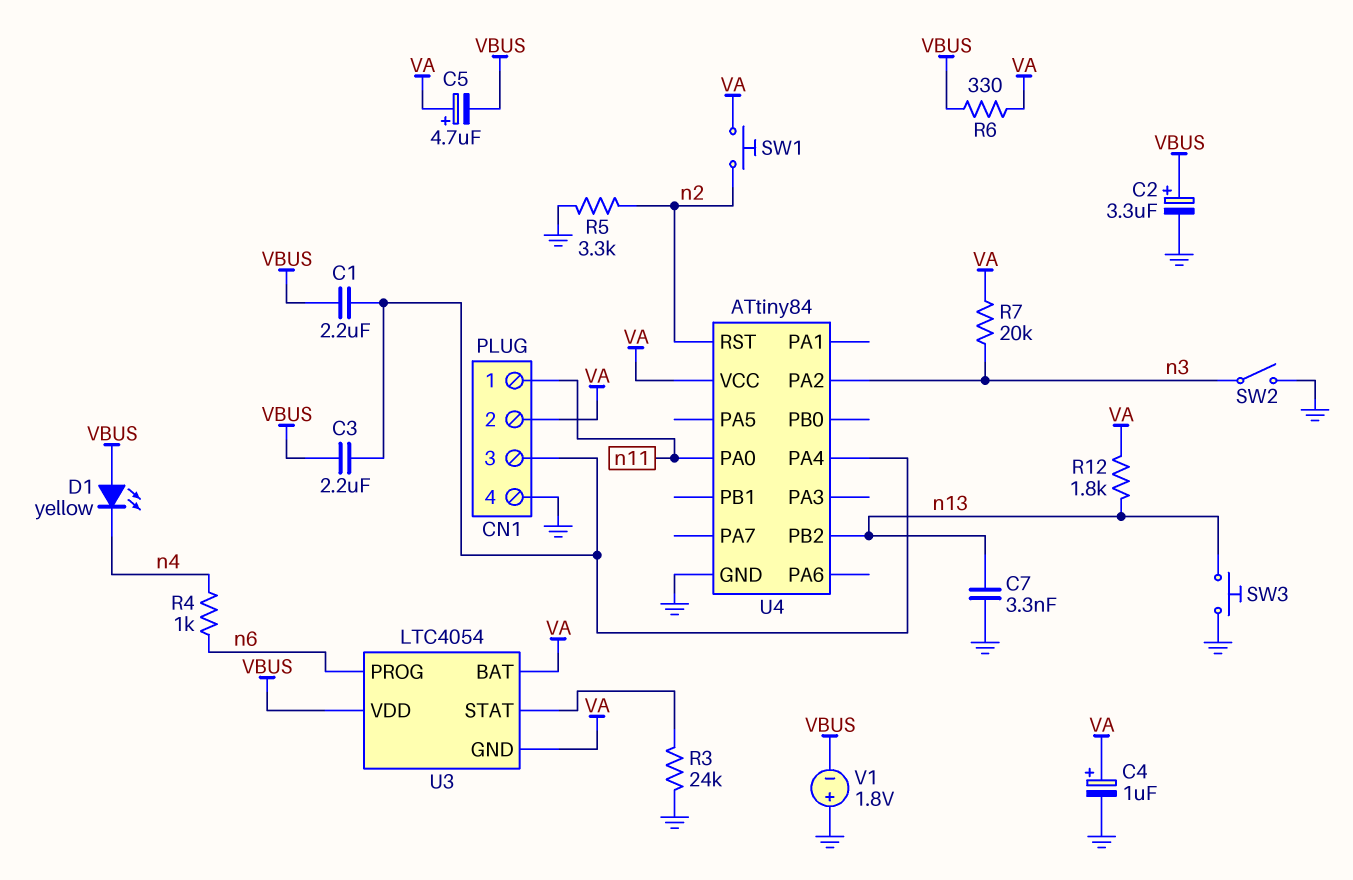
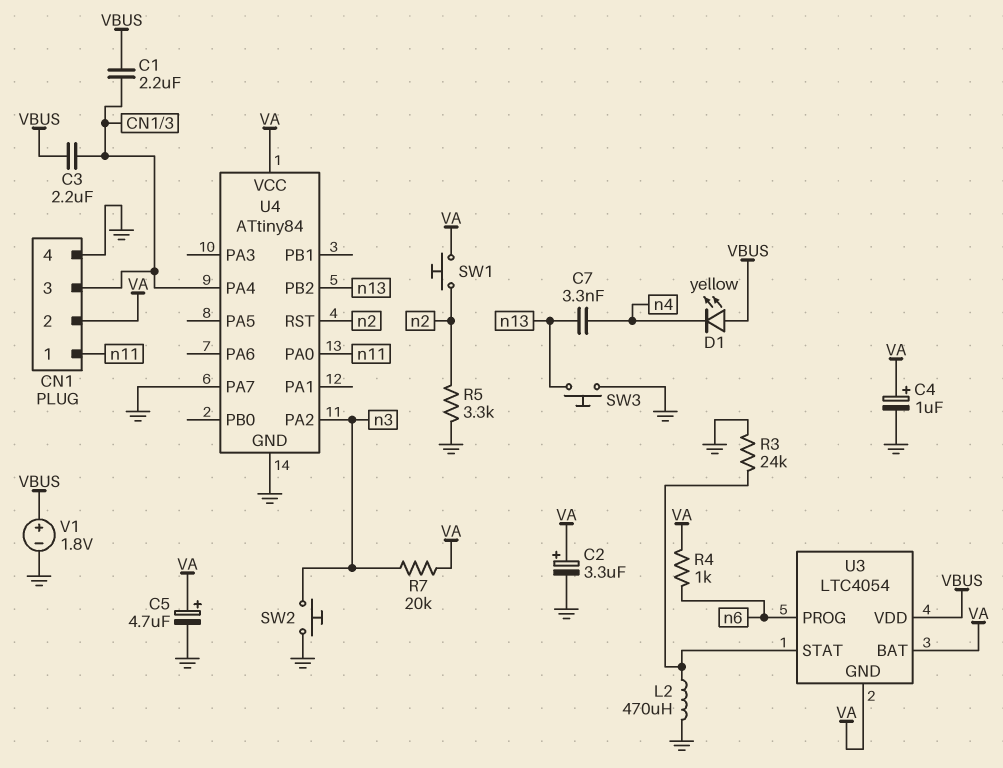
C2: 3.3uF (plus VBUS, minus GND) -> 3.3uF (plus VA, minus GND)
C5: 4.7uF (plus VA, minus VBUS) -> 4.7uF (plus VA, minus GND)
C7: 3.3nF (GND, n13) -> 3.3nF (n4, n13)
L2: none -> 470uH (GND, U3/STAT)
R4: 1k (n4, n6) -> 1k (VA, n6)
R6: 330 (VA, VBUS) -> none
R12: 1.8k (VA, n13) -> none
SW2: switch (GND, n3) -> button (GND, n3)
U4 pin PA7: none -> GND
V1: 1.8V (plus GND, minus VBUS) -> 1.8V (plus VBUS, minus GND)

